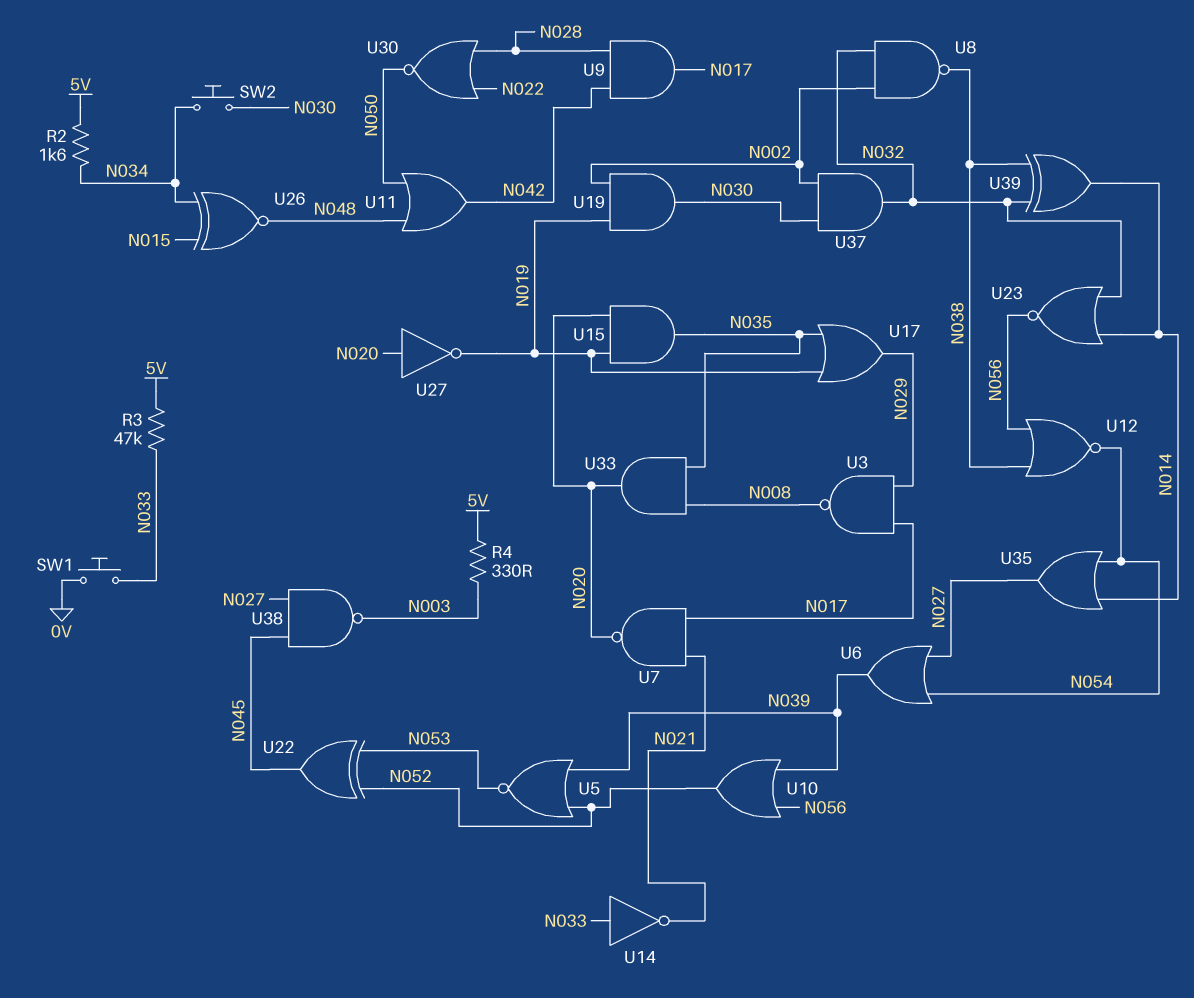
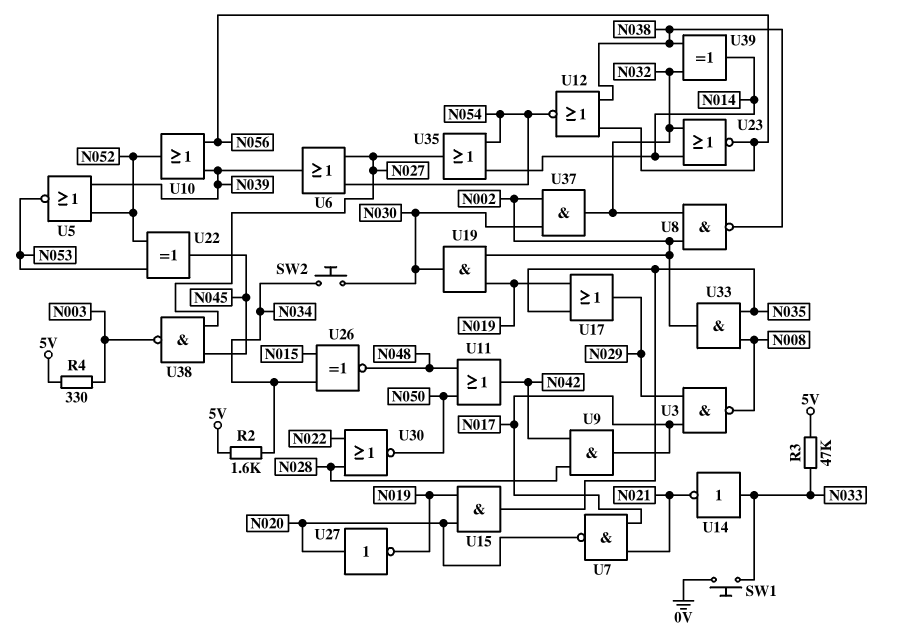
U33: AND (in N008, in N035, out N020) -> AND (in N008, in N035, out N002)

